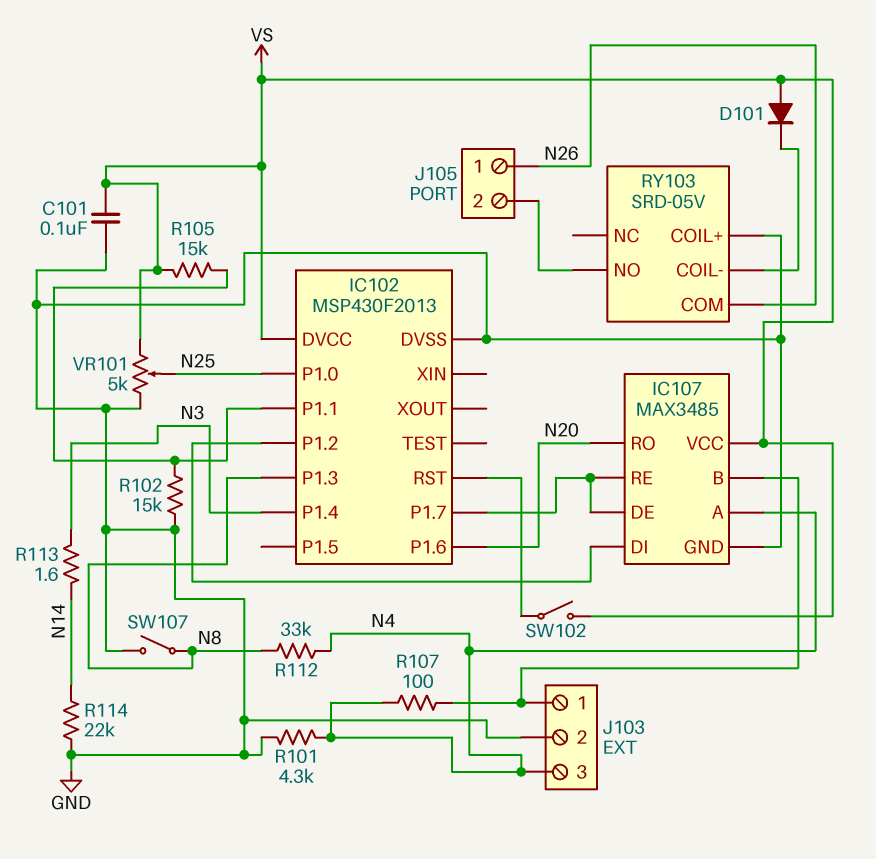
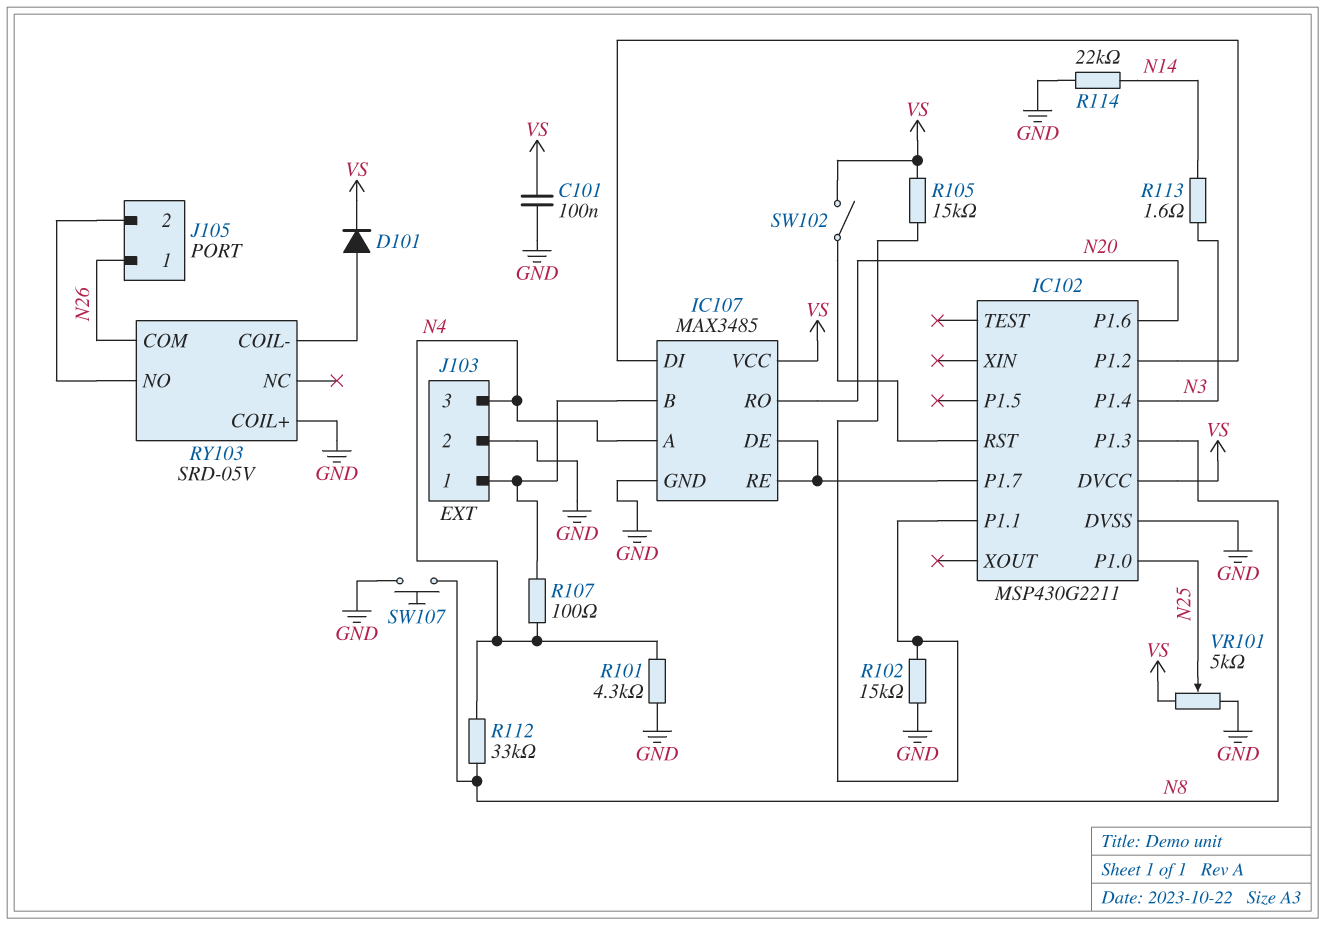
D101: diode (A VS, K RY103/COIL-) -> diode (A RY103/COIL-, K VS)
IC102: MSP430F2013 -> MSP430G2211
SW107: switch (GND, N8) -> button (GND, N8)

